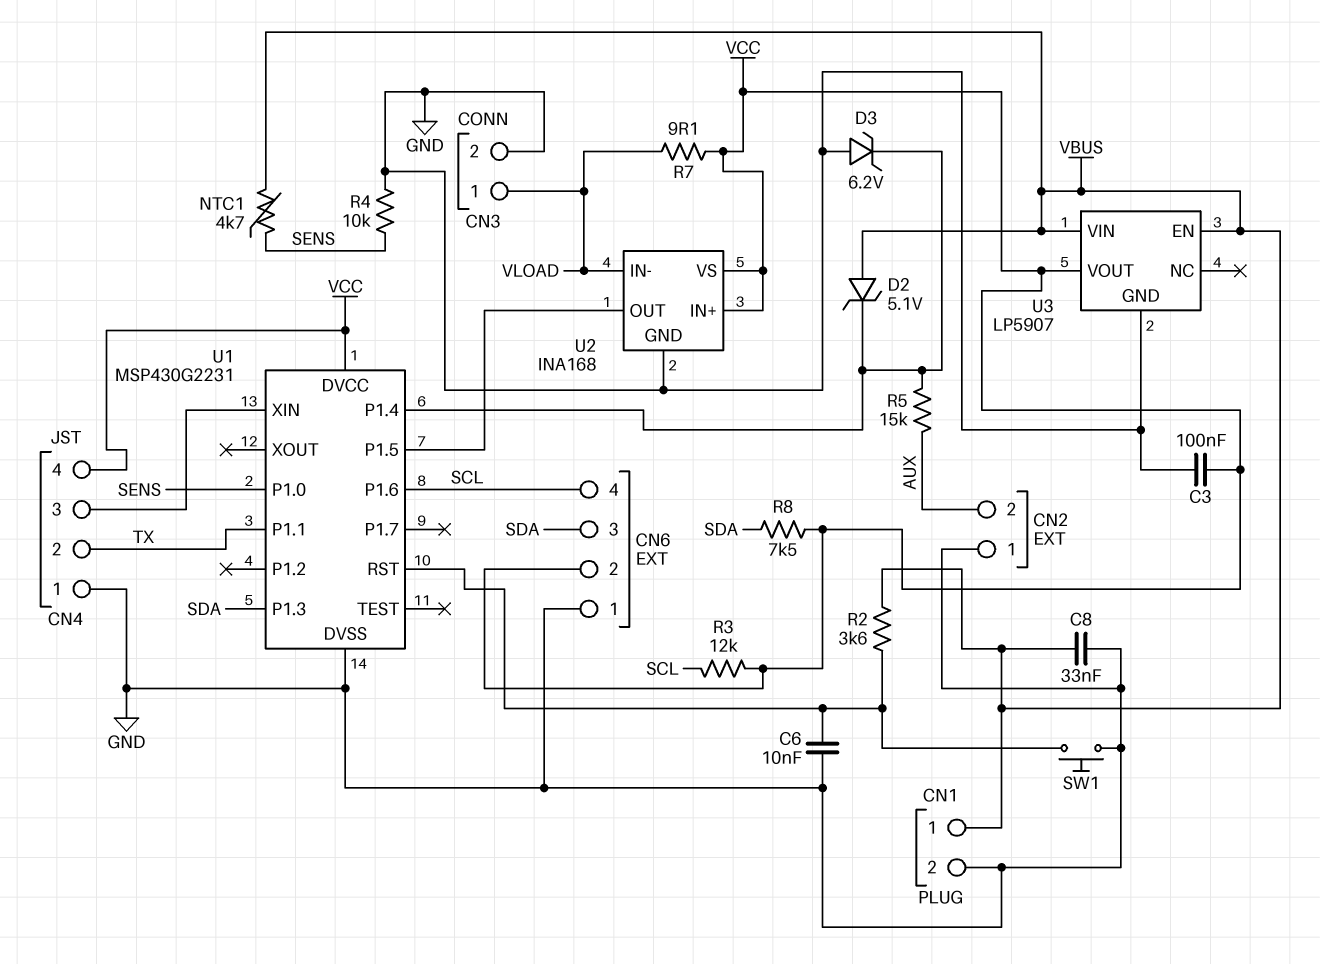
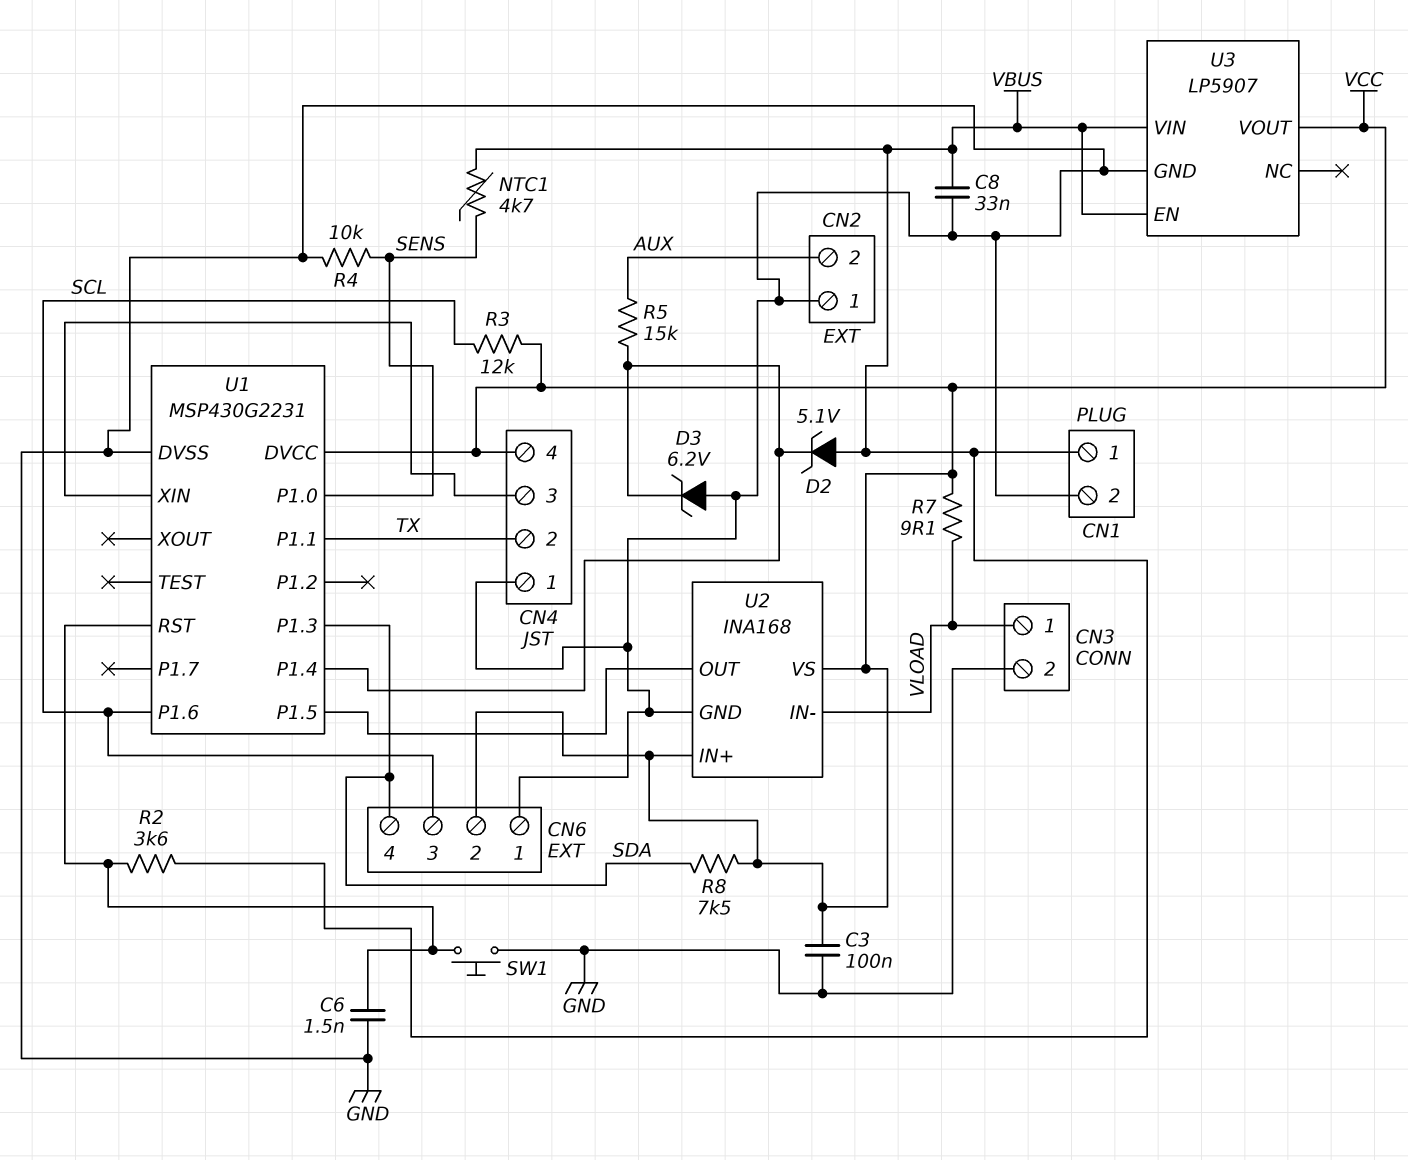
C6: 10nF (GND, U1/RST) -> 1.5nF (GND, U1/RST)
CN6 pin 3: SDA -> SCL
CN6 pin 4: SCL -> SDA

